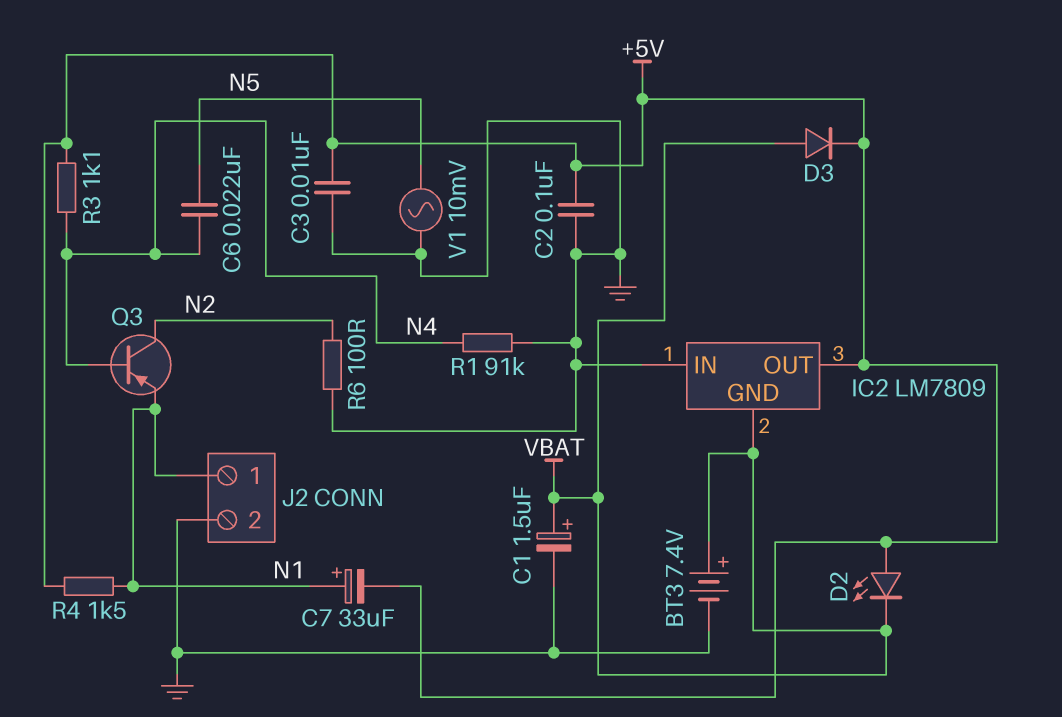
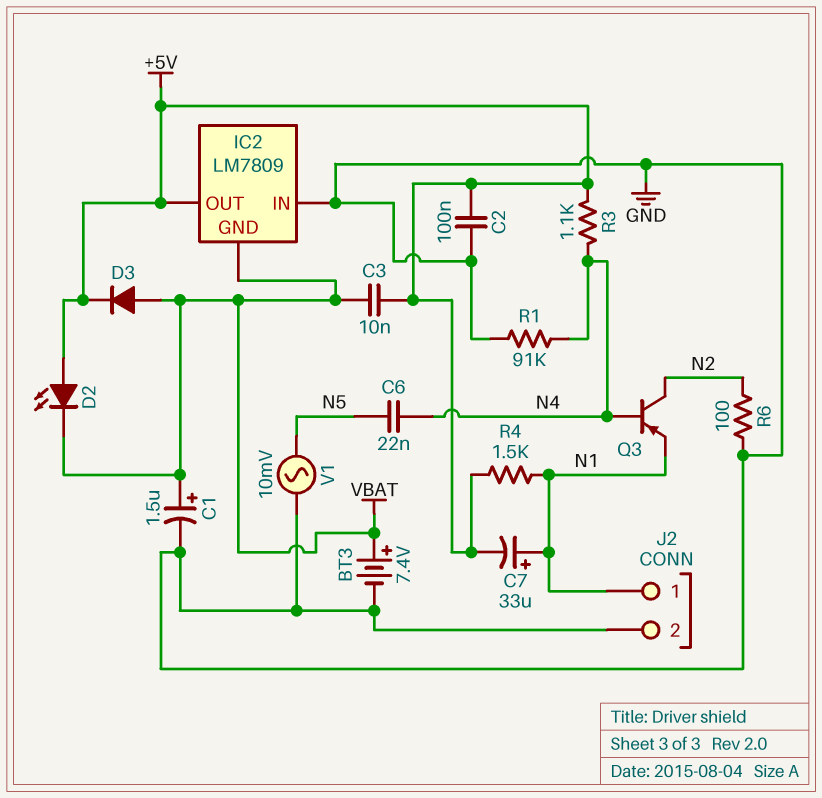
C3: 10nF (+5V, GND) -> 10nF (+5V, VBAT)

